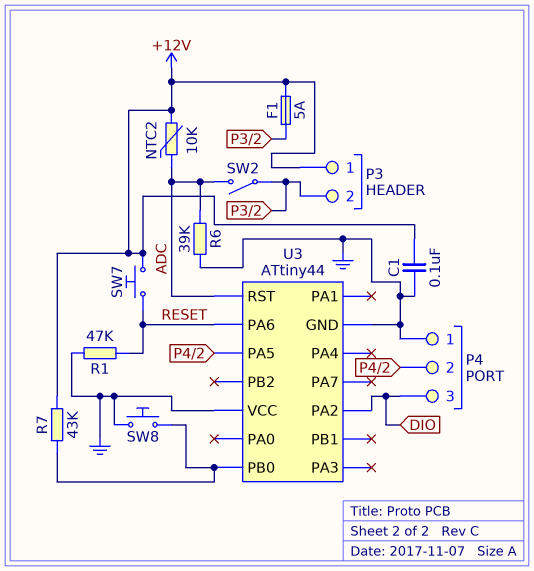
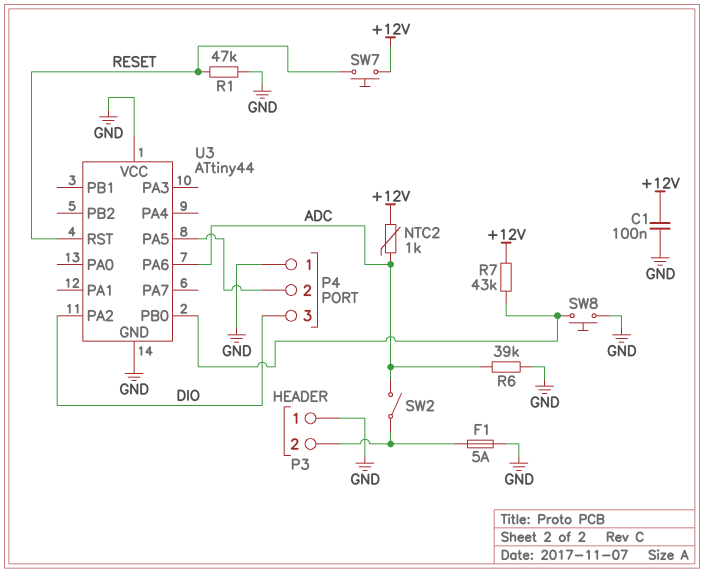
F1: 5A (+12V, P3/2) -> 5A (GND, P3/2)
NTC2: 10k (+12V, ADC) -> 1k (+12V, ADC)
P3 pin 1: +12V -> GND
U3 pin PA6: RESET -> ADC
U3 pin RST: ADC -> RESET

